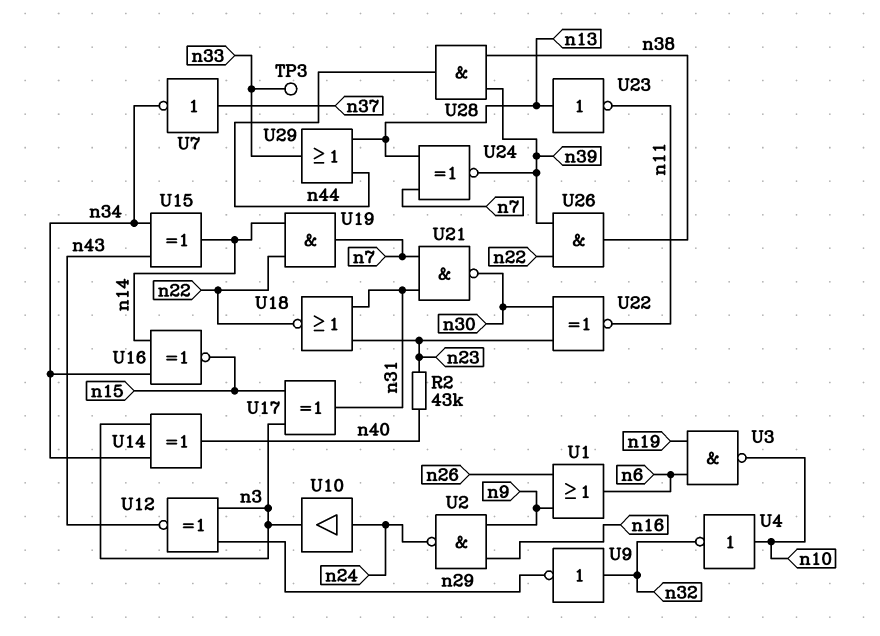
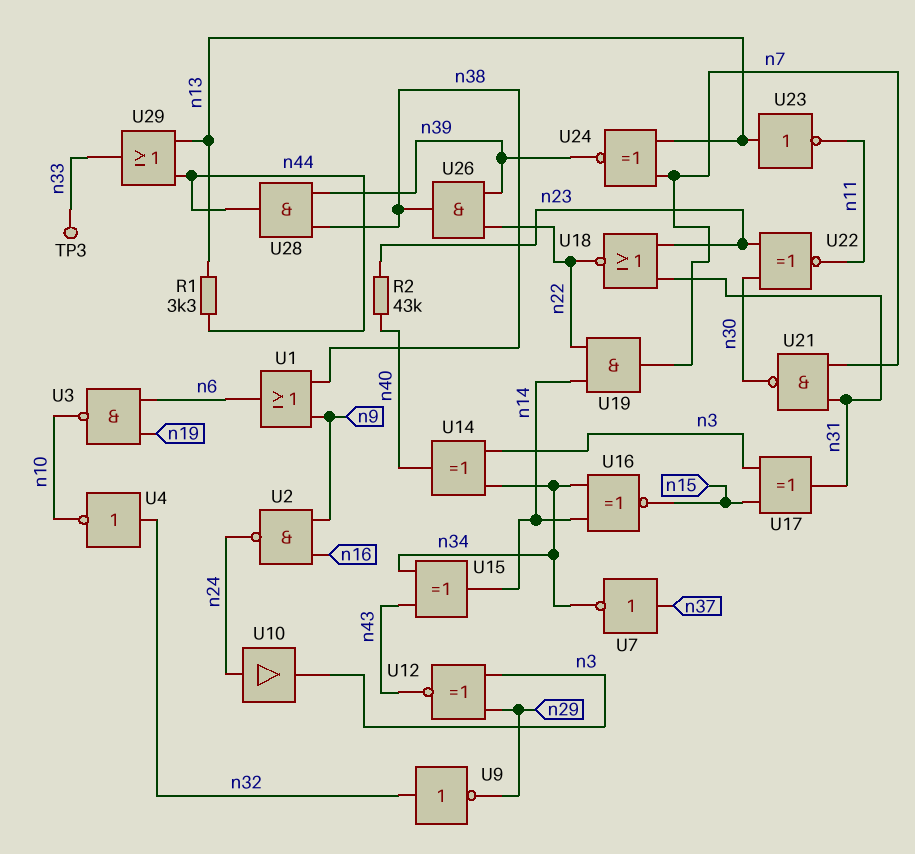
R1: none -> 3.3k (n13, n44)
U1: OR (in n9, in n26, out n6) -> OR (in n9, in n38, out n6)
U4: NOT (in n10, out n32) -> NOT (in n32, out n10)

